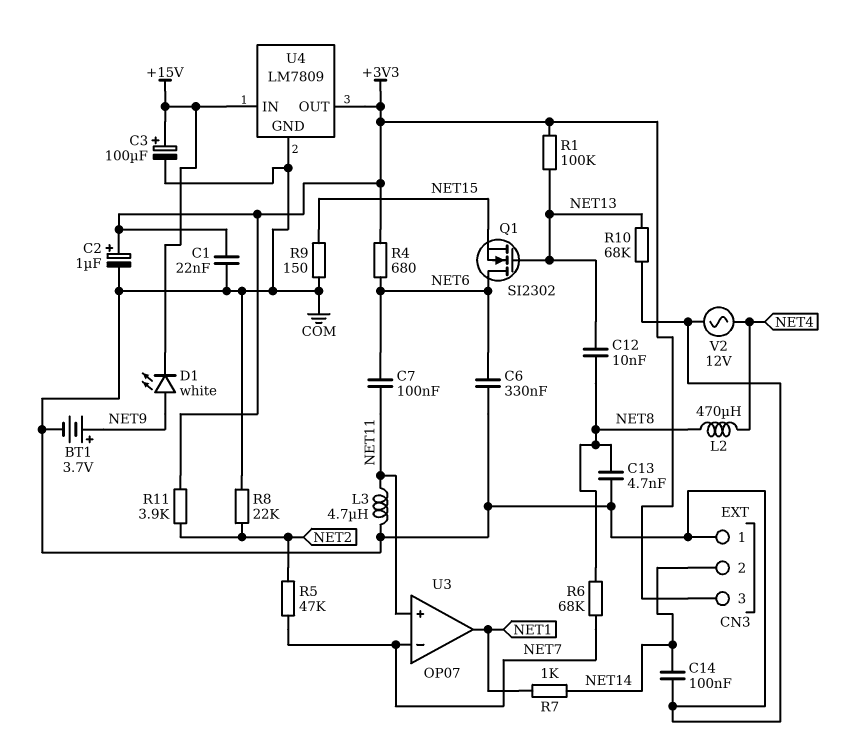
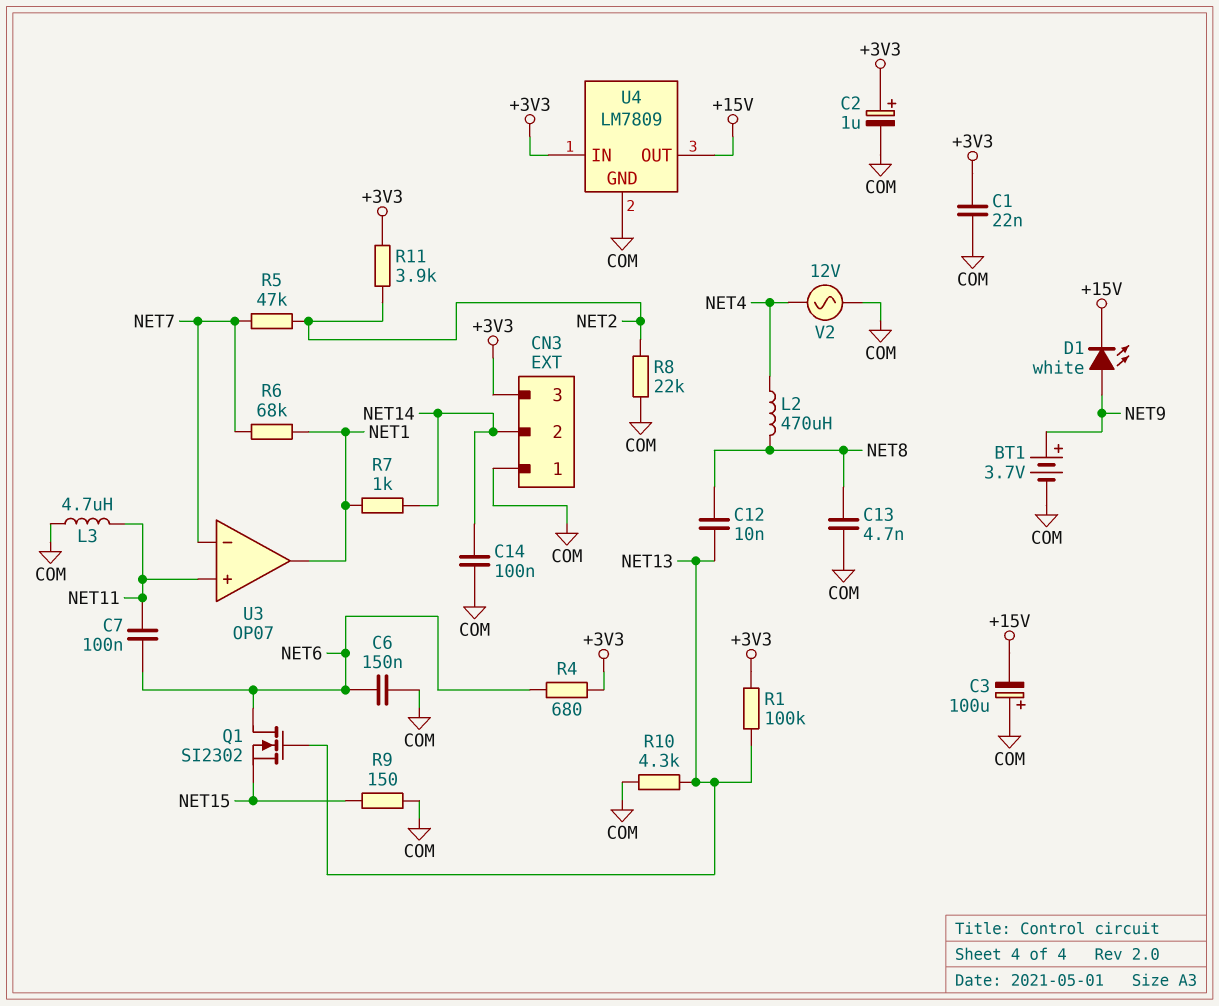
C3: 100uF (plus +15V, minus COM) -> 100uF (plus COM, minus +15V)
C6: 330nF (COM, NET6) -> 150nF (COM, NET6)
R6: 68k (NET7, NET8) -> 68k (NET1, NET7)
R10: 68k (COM, NET13) -> 4.3k (COM, NET13)
U4 pin IN: +15V -> +3V3
U4 pin OUT: +3V3 -> +15V

